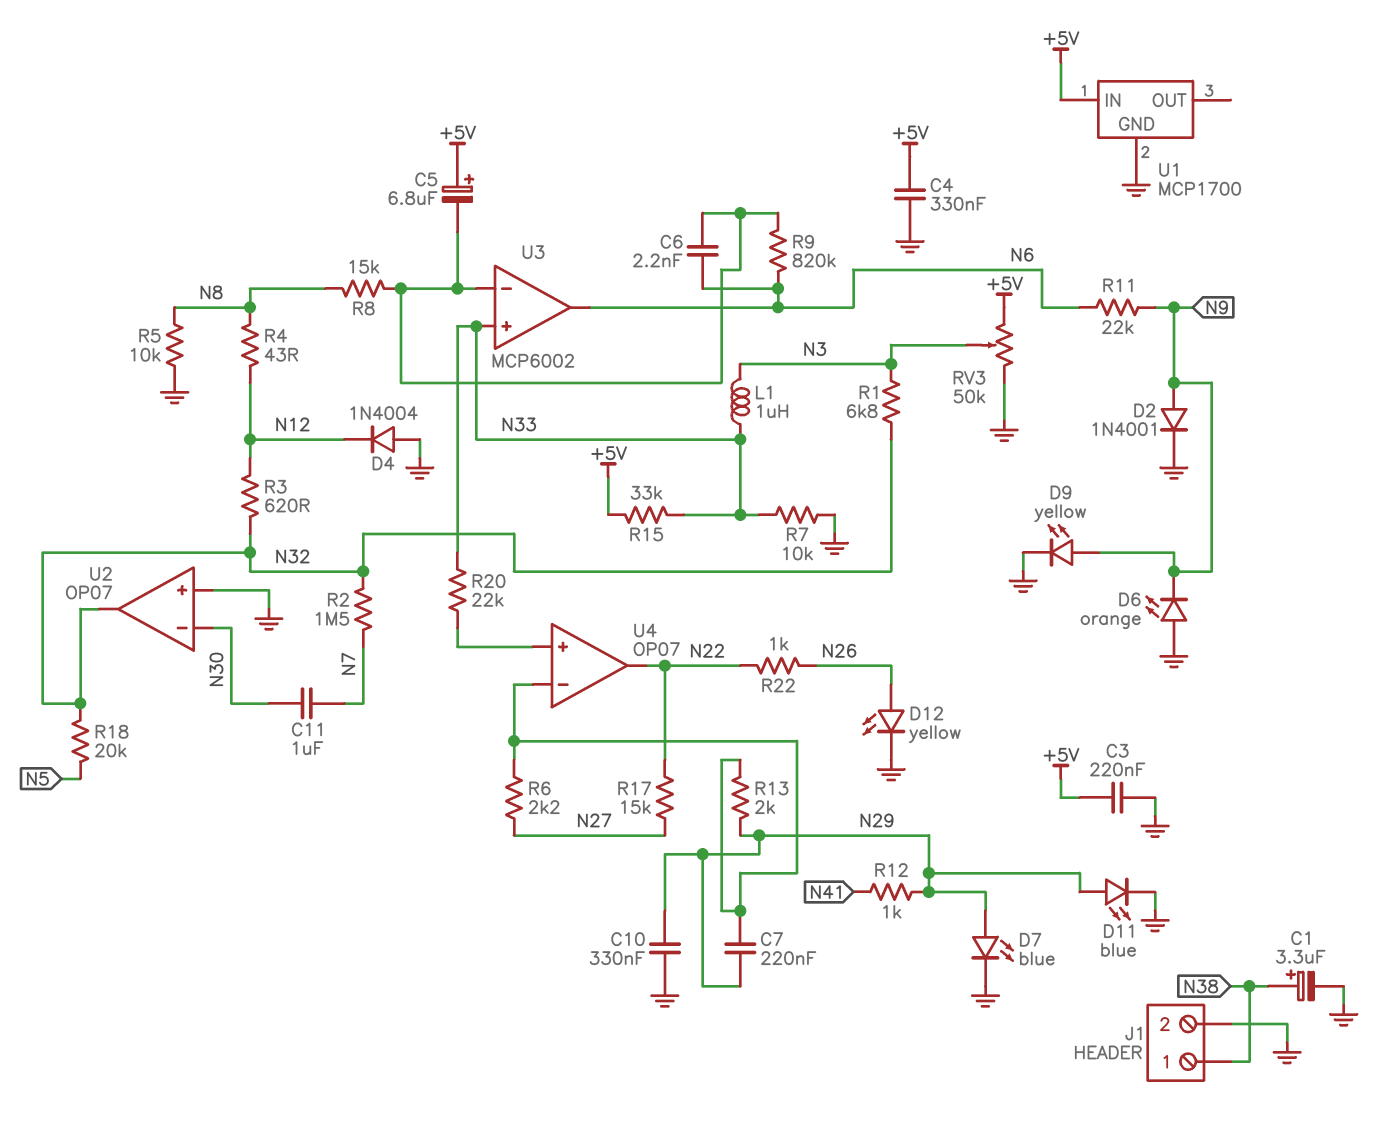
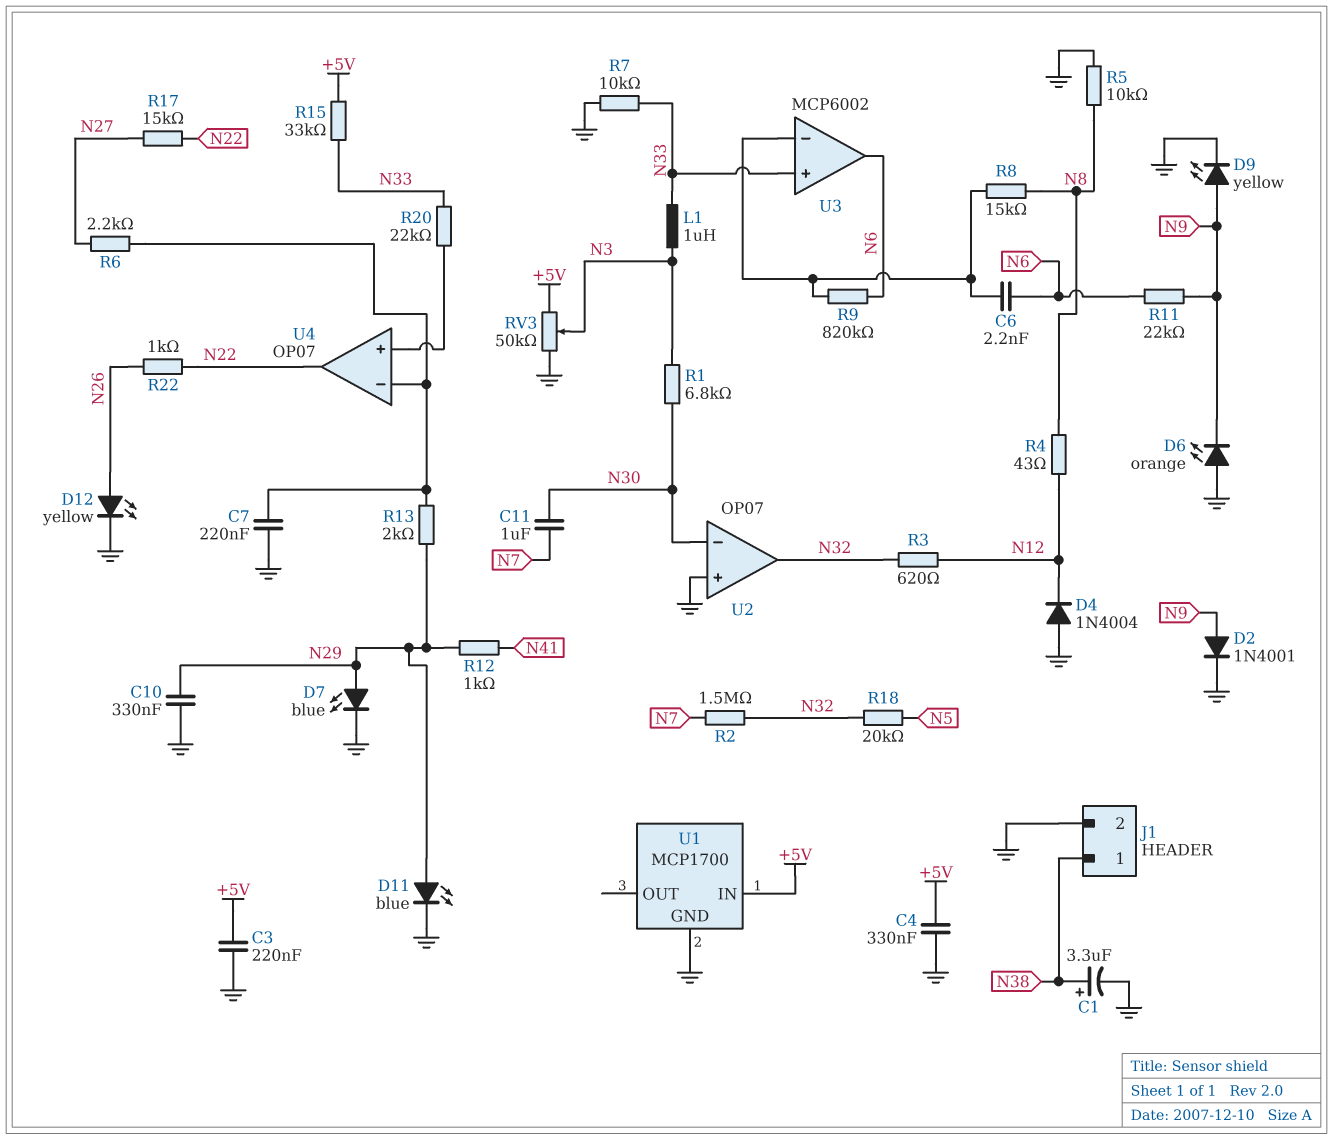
C5: 6.8uF (plus +5V, minus U3/in-) -> none
C7: 220nF (N29, U4/in-) -> 220nF (GND, U4/in-)
R1: 6.8k (N3, N32) -> 6.8k (N3, N30)

